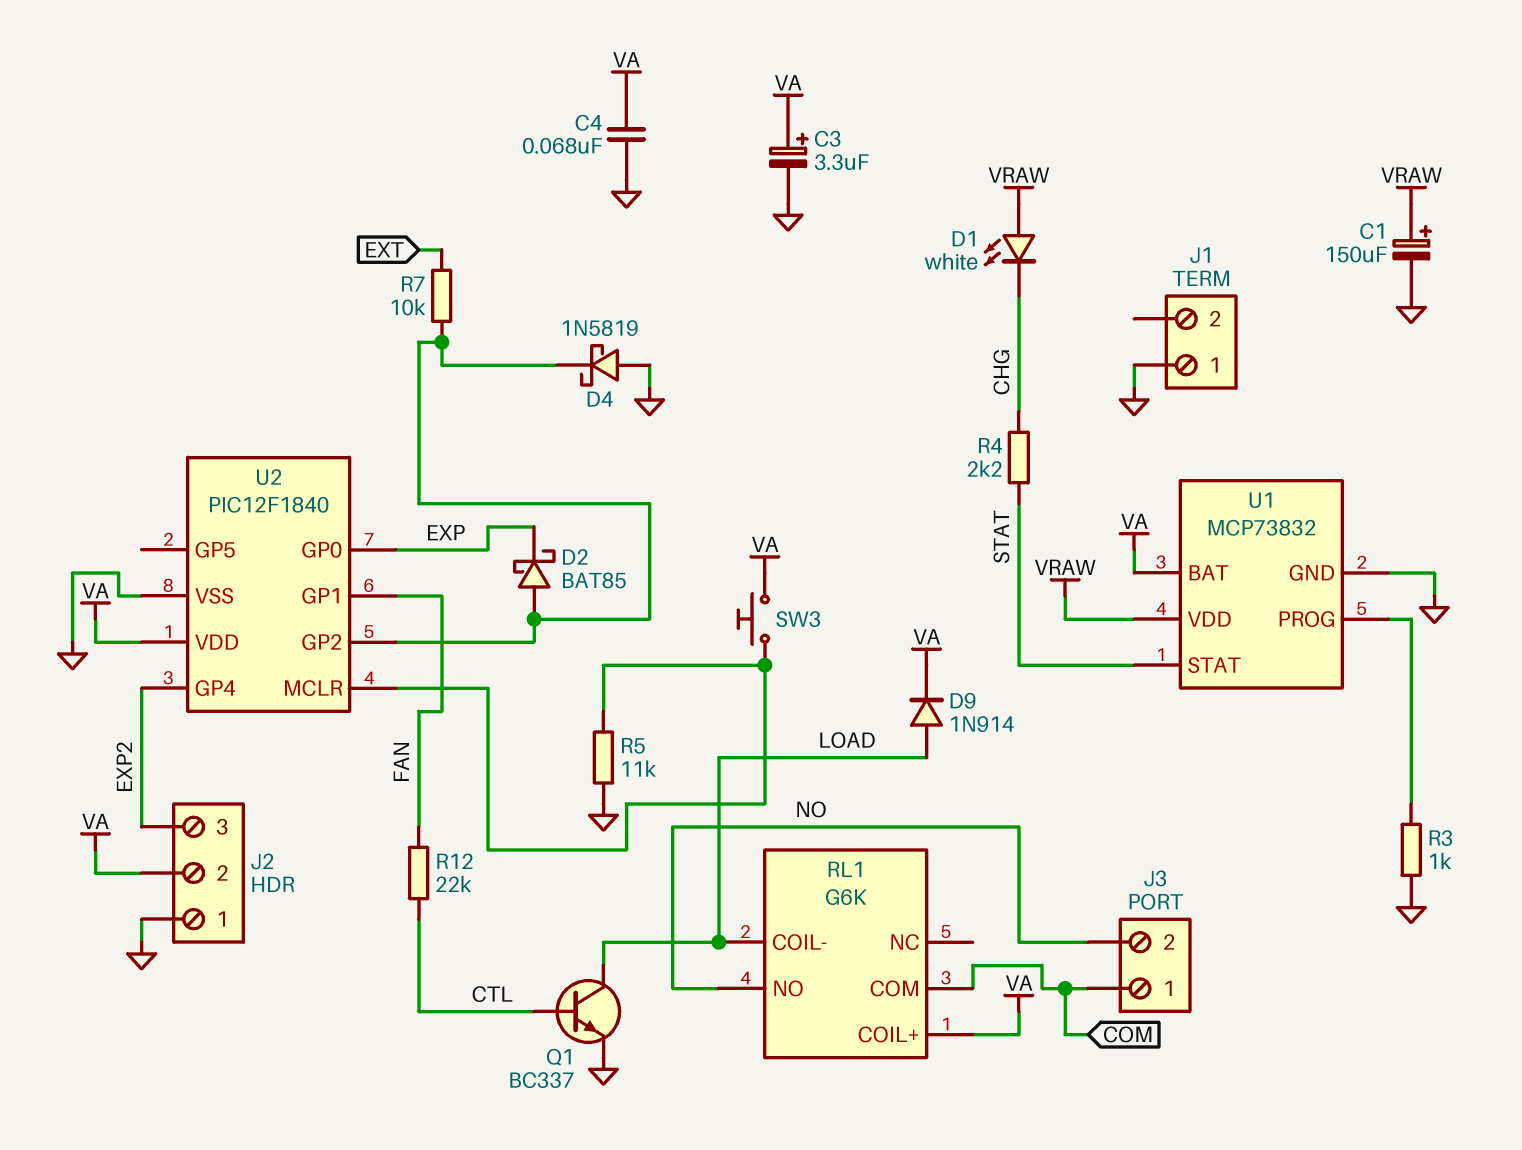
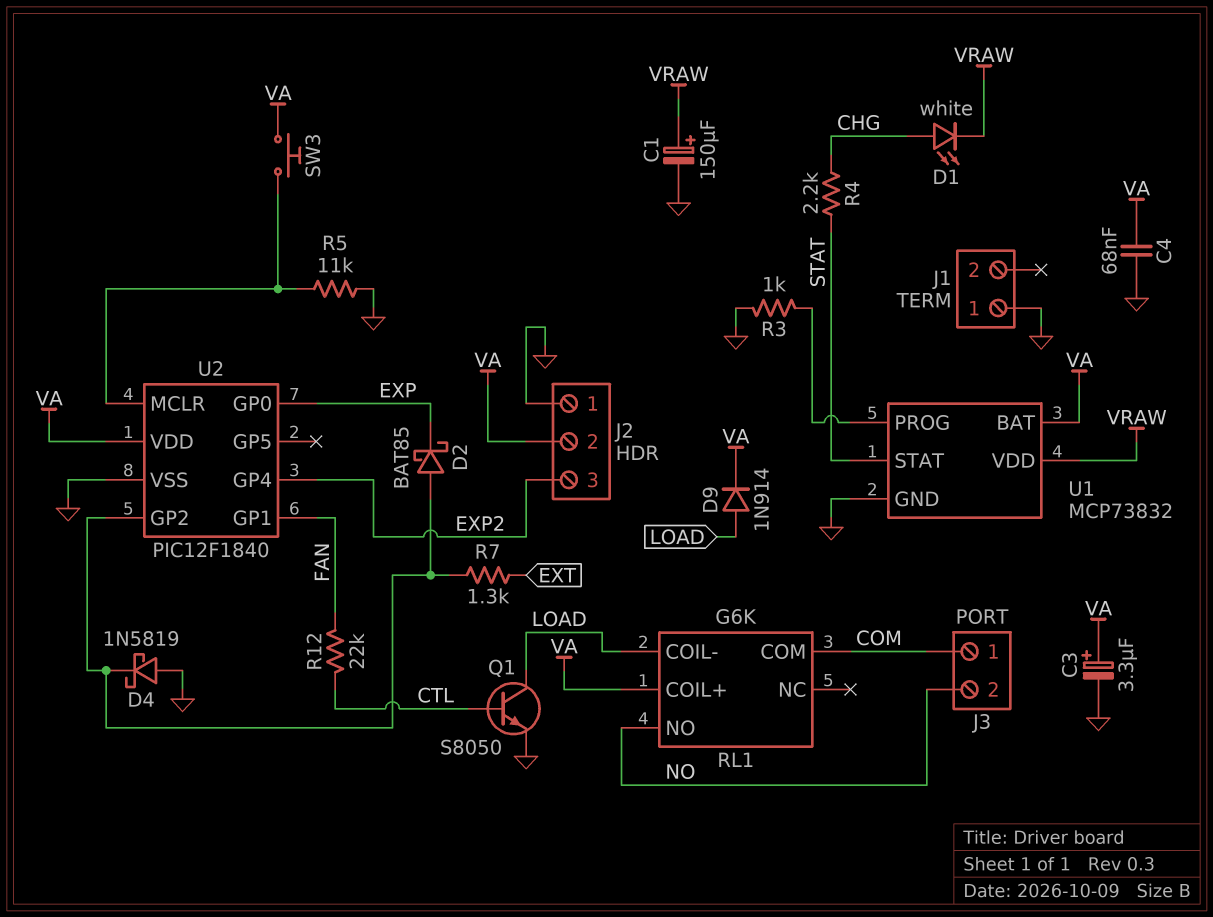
D1: LED white (A VRAW, K CHG) -> LED white (A CHG, K VRAW)
Q1: NPN BC337 (B CTL, C LOAD, E GND) -> NPN S8050 (B CTL, C LOAD, E GND)
R7: 10k (EXT, U2/GP2) -> 1.3k (EXT, U2/GP2)

